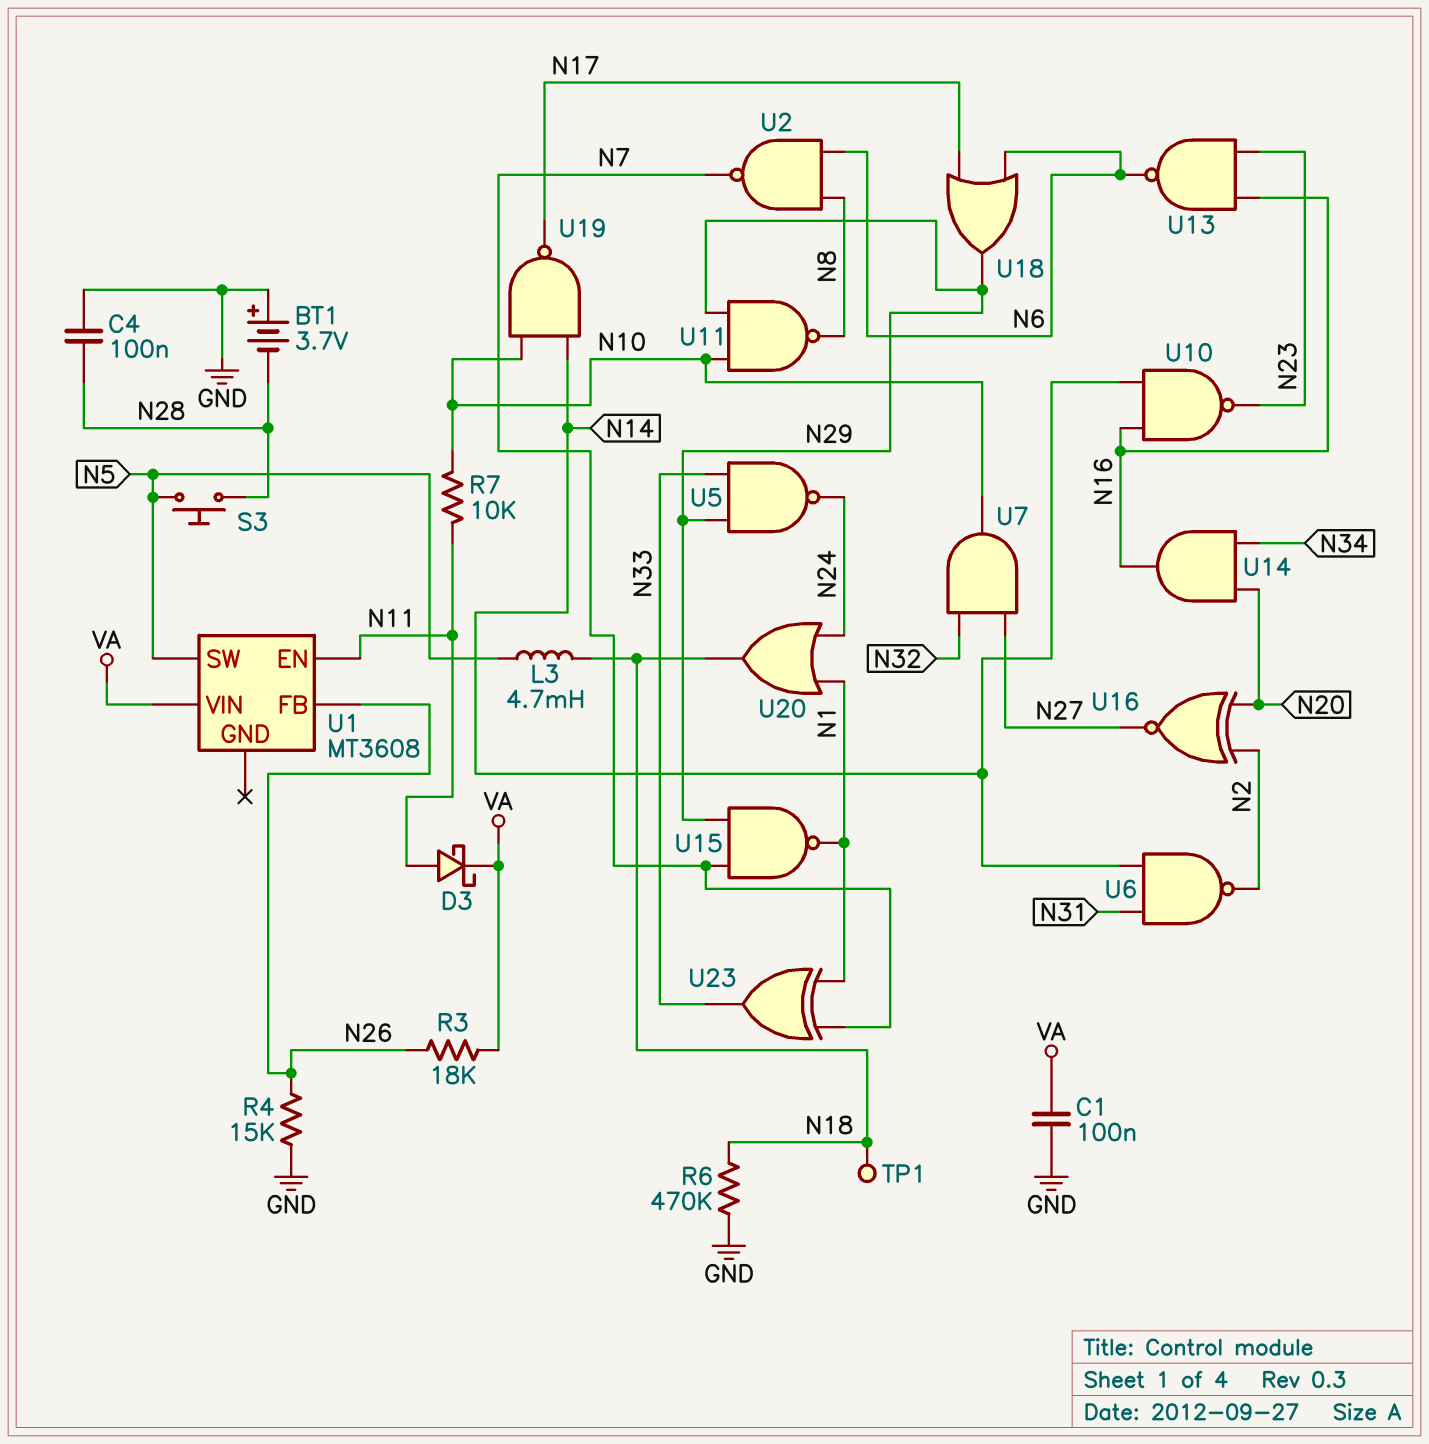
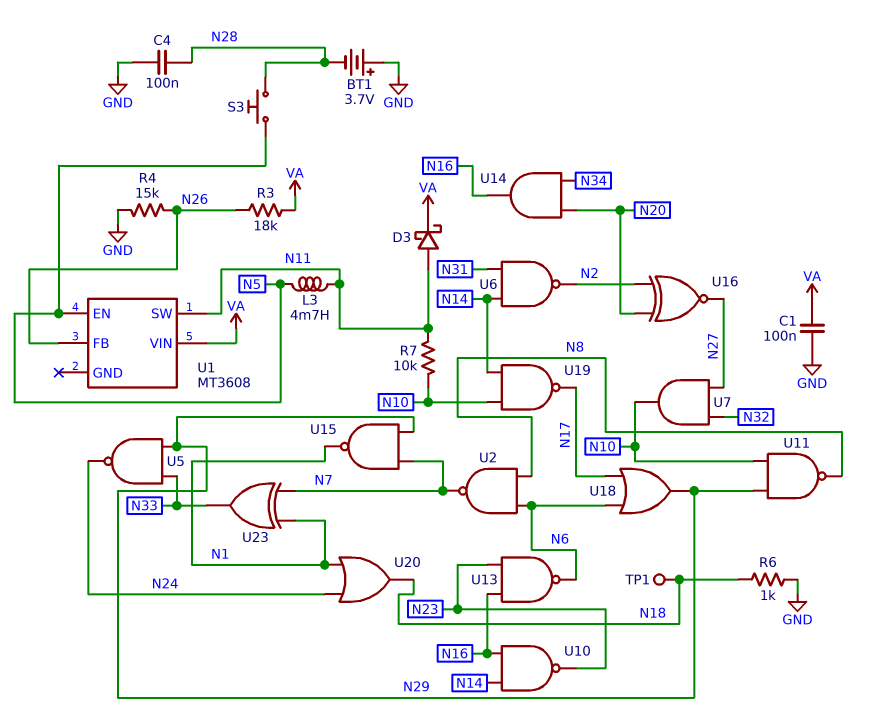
L3: 4.7mH (N5, N18) -> 4.7mH (N5, N11)
R6: 470k (GND, N18) -> 1k (GND, N18)
U1 pin EN: N11 -> N5
U1 pin SW: N5 -> N11

